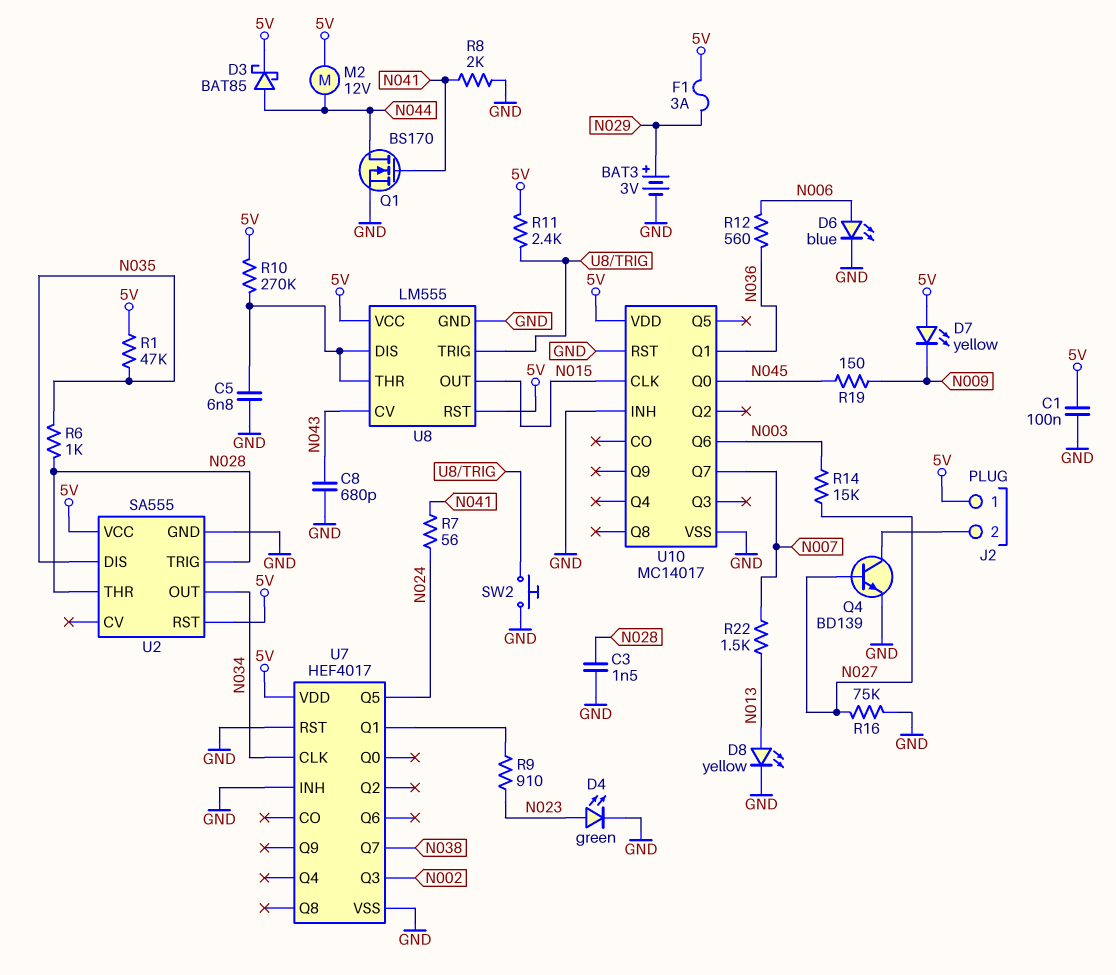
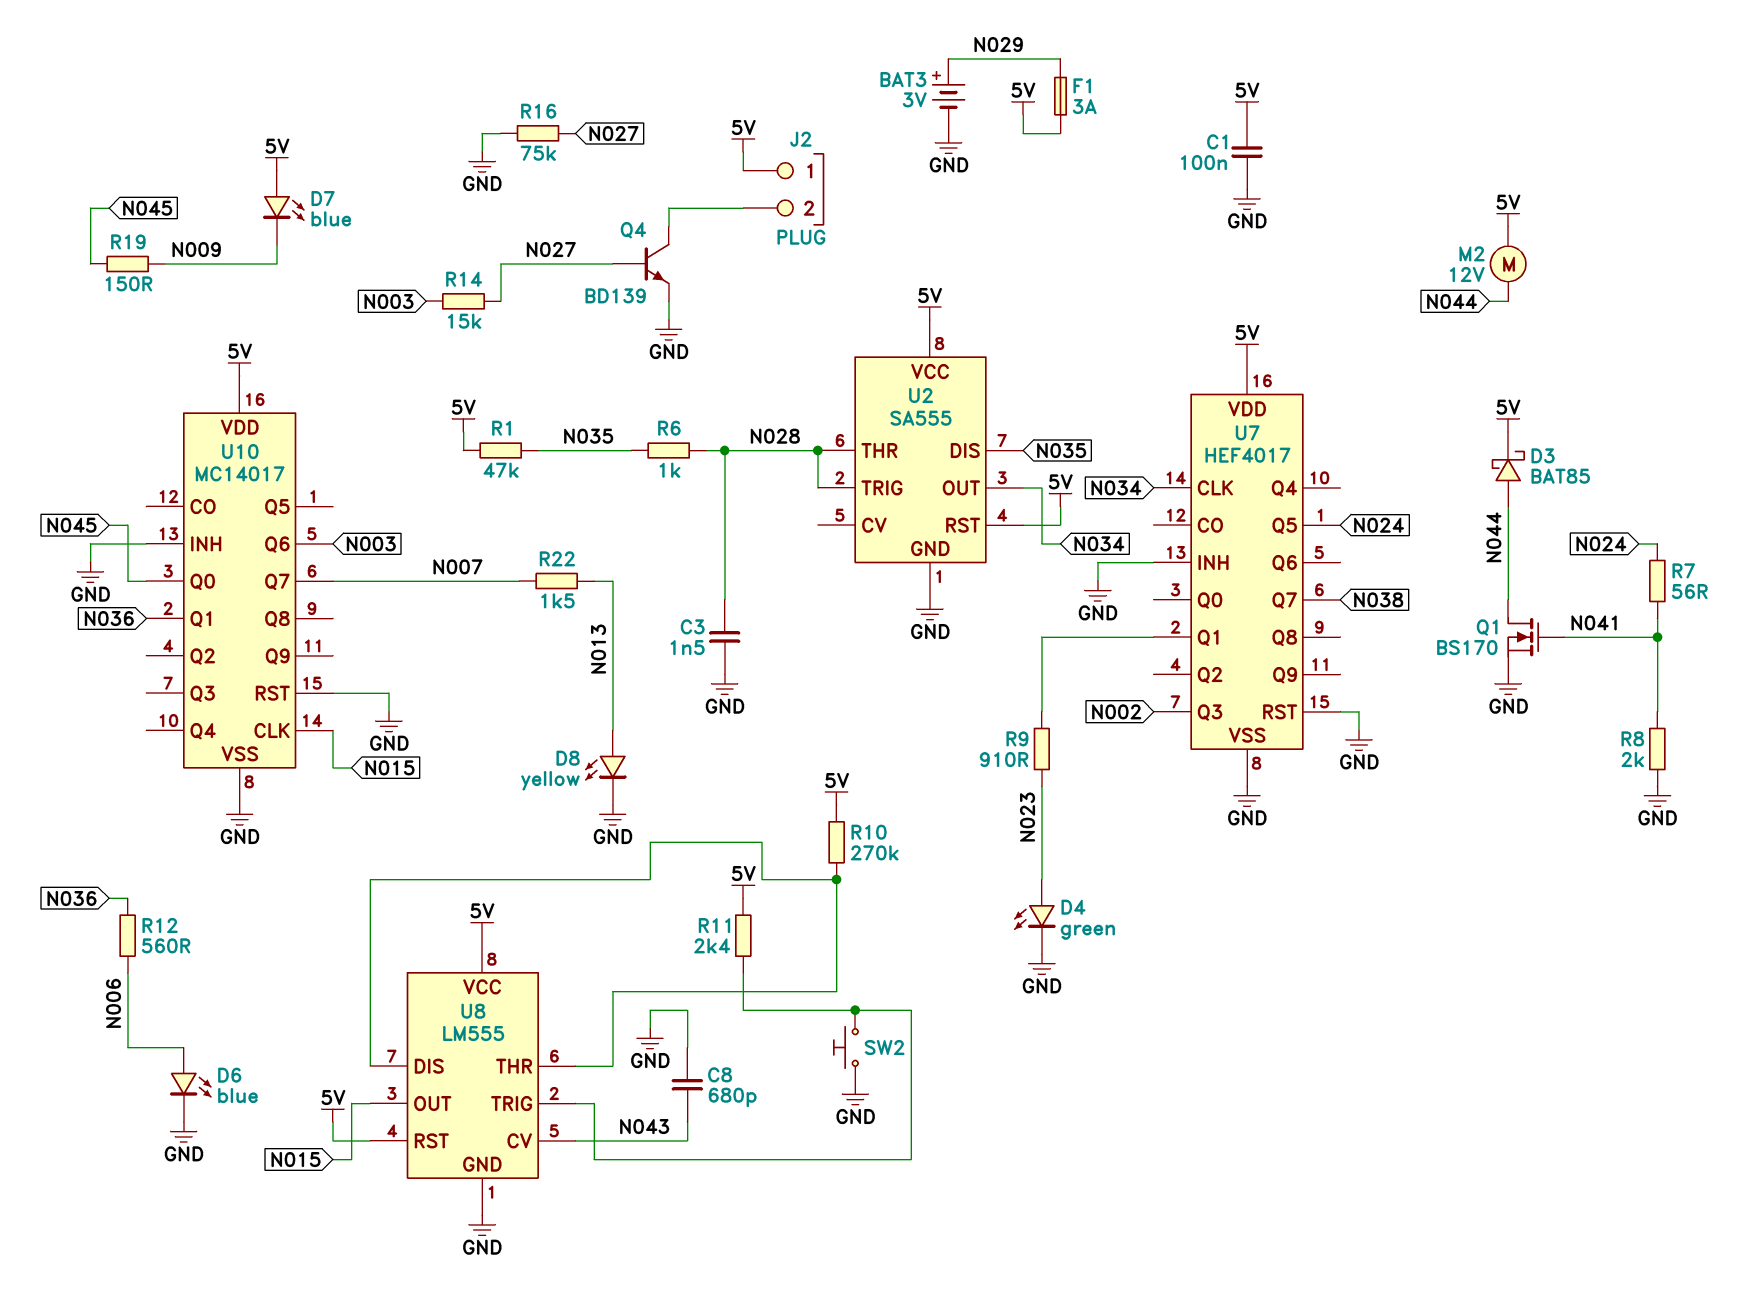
C5: 6.8nF (GND, U8/DIS) -> none
D7: LED yellow (A 5V, K N009) -> LED blue (A 5V, K N009)

